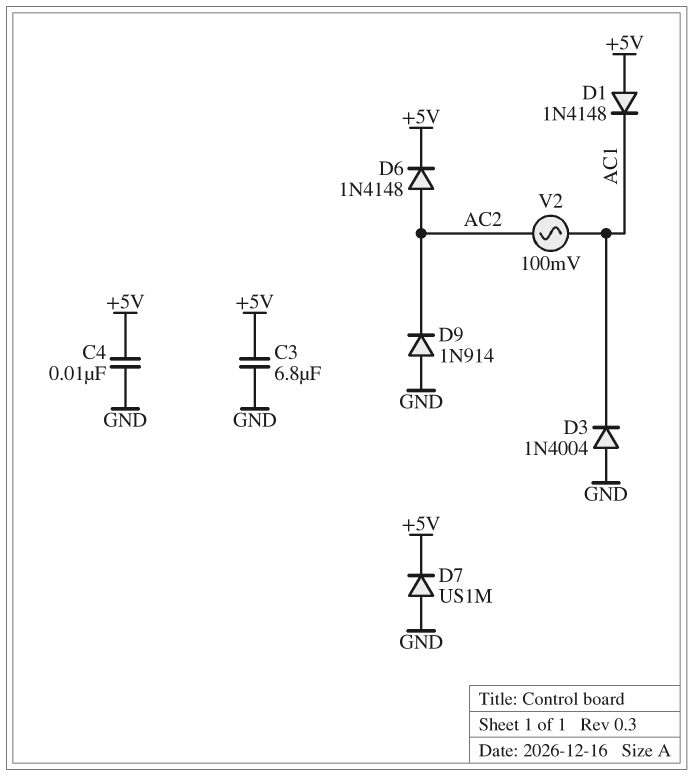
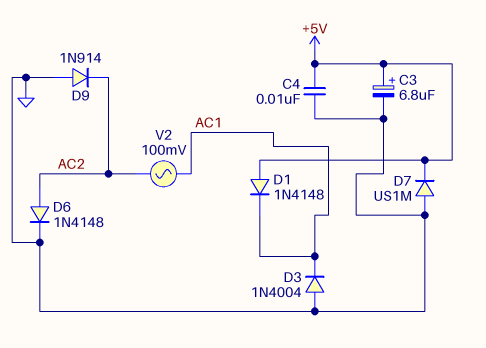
C3: 6.8uF (+5V, GND) -> 6.8uF (plus +5V, minus GND)
D6: diode 1N4148 (A AC2, K +5V) -> diode 1N4148 (A AC2, K GND)

